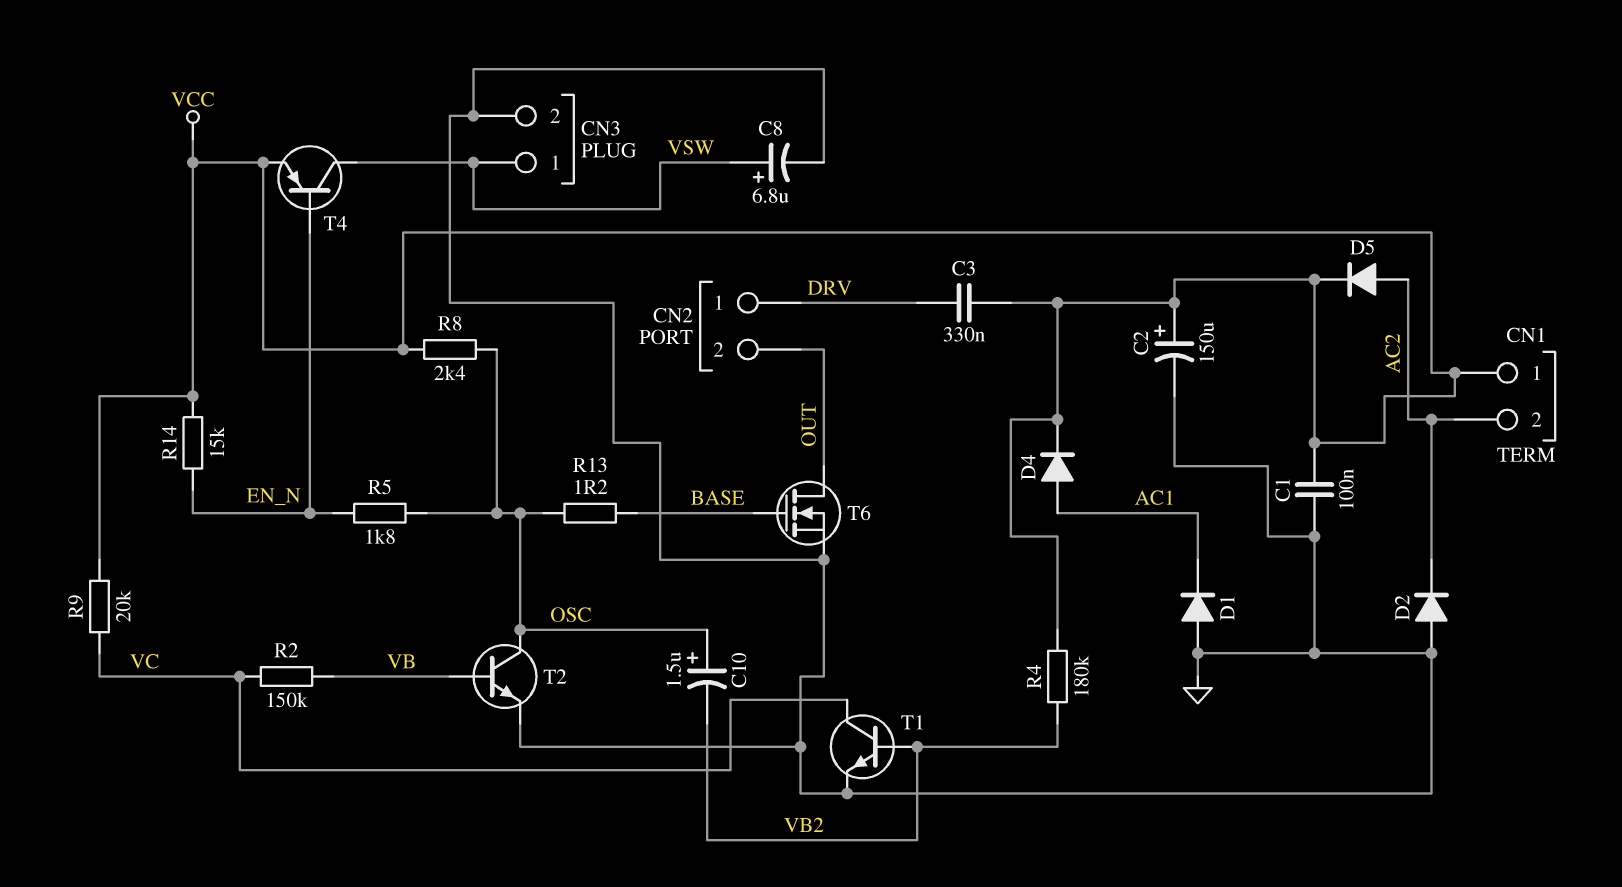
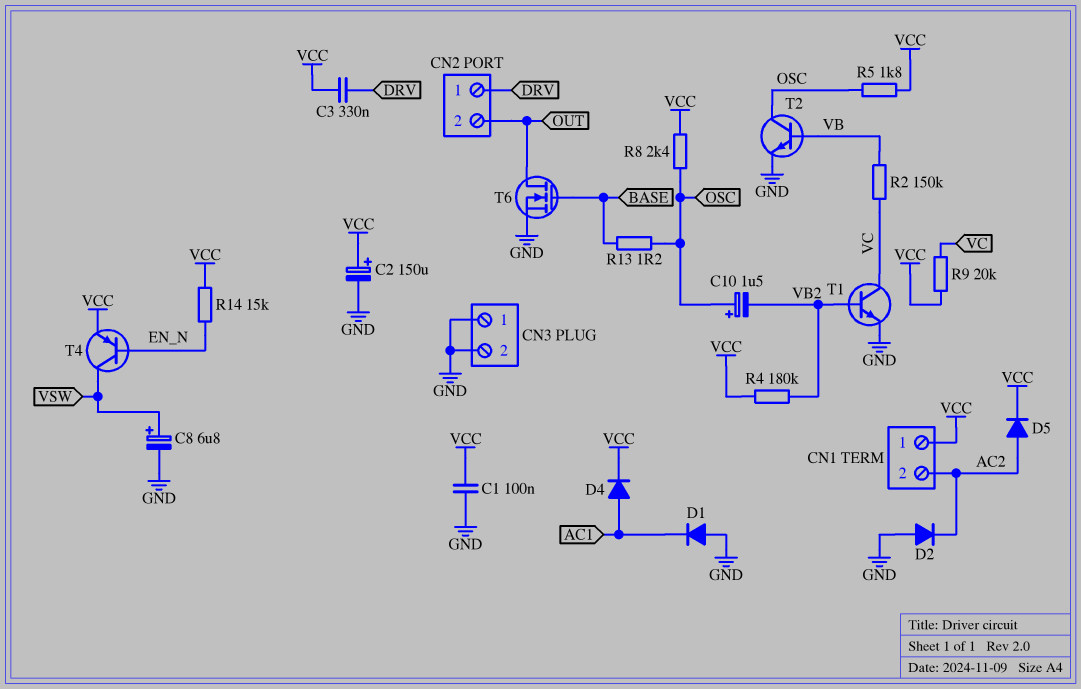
CN3 pin 1: VSW -> GND
R5: 1.8k (EN_N, OSC) -> 1.8k (OSC, VCC)

